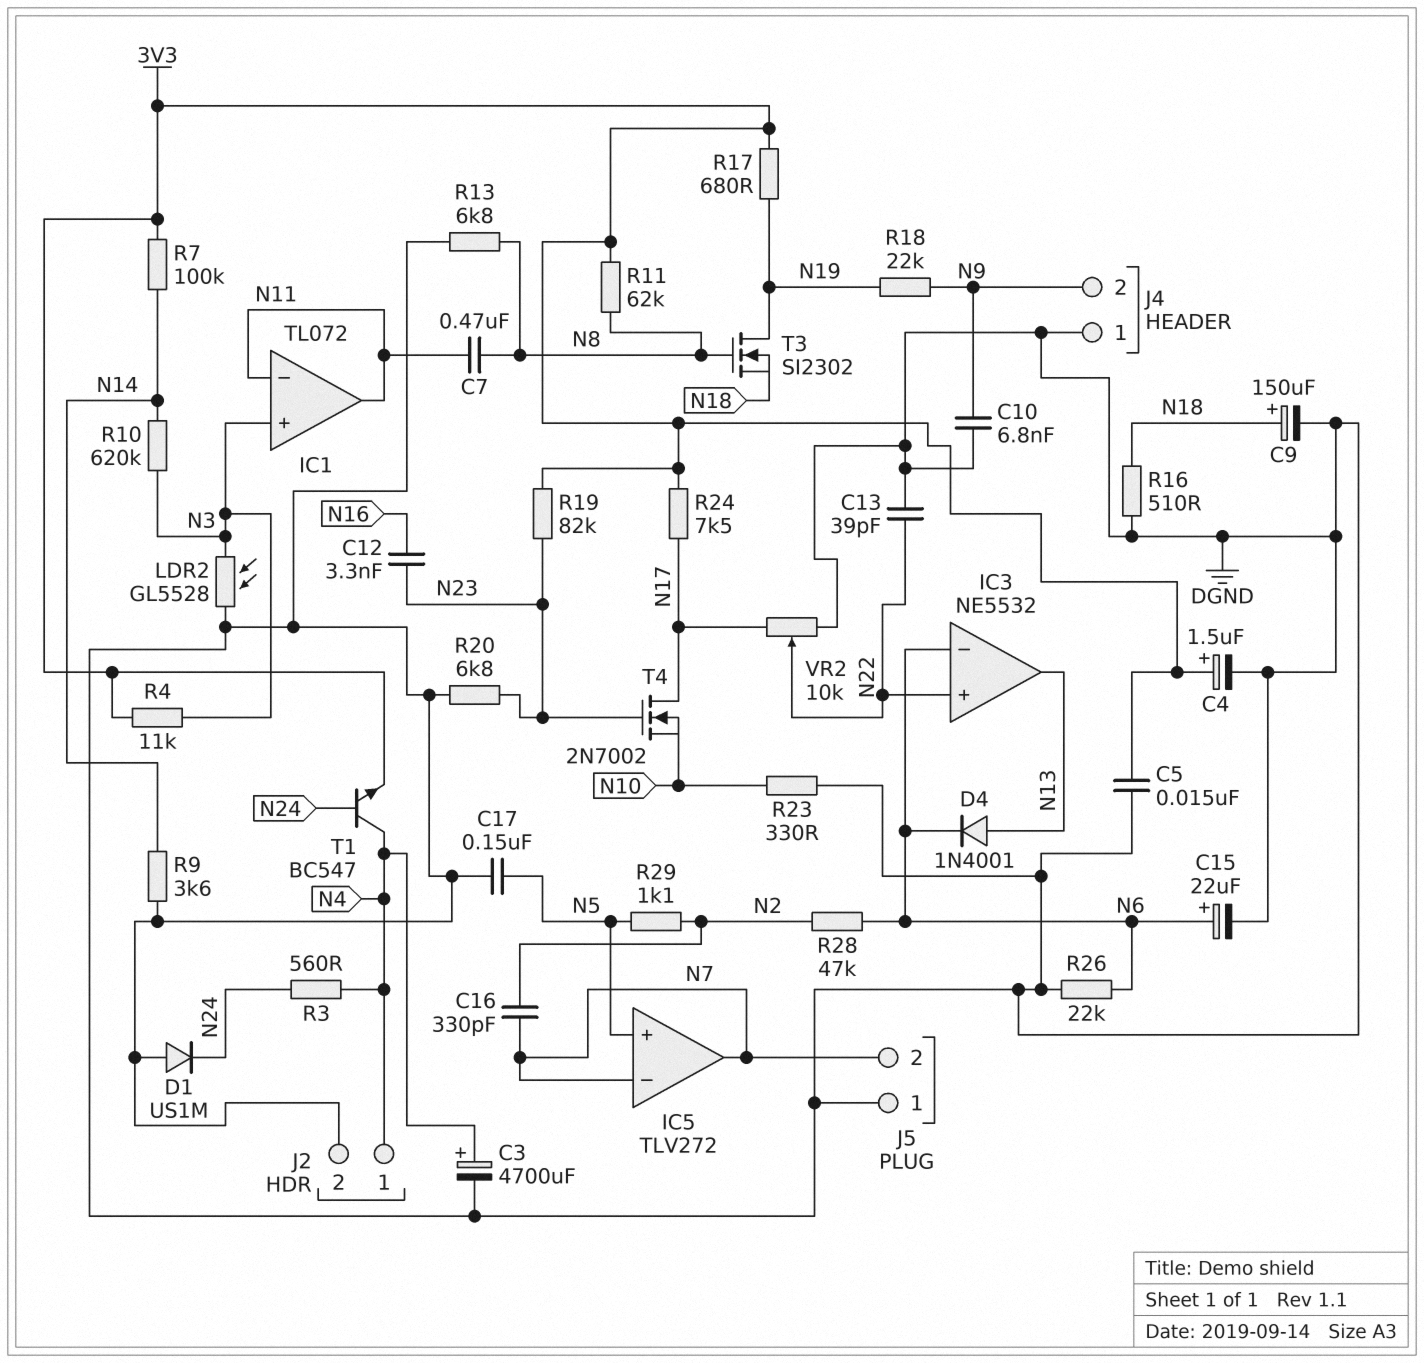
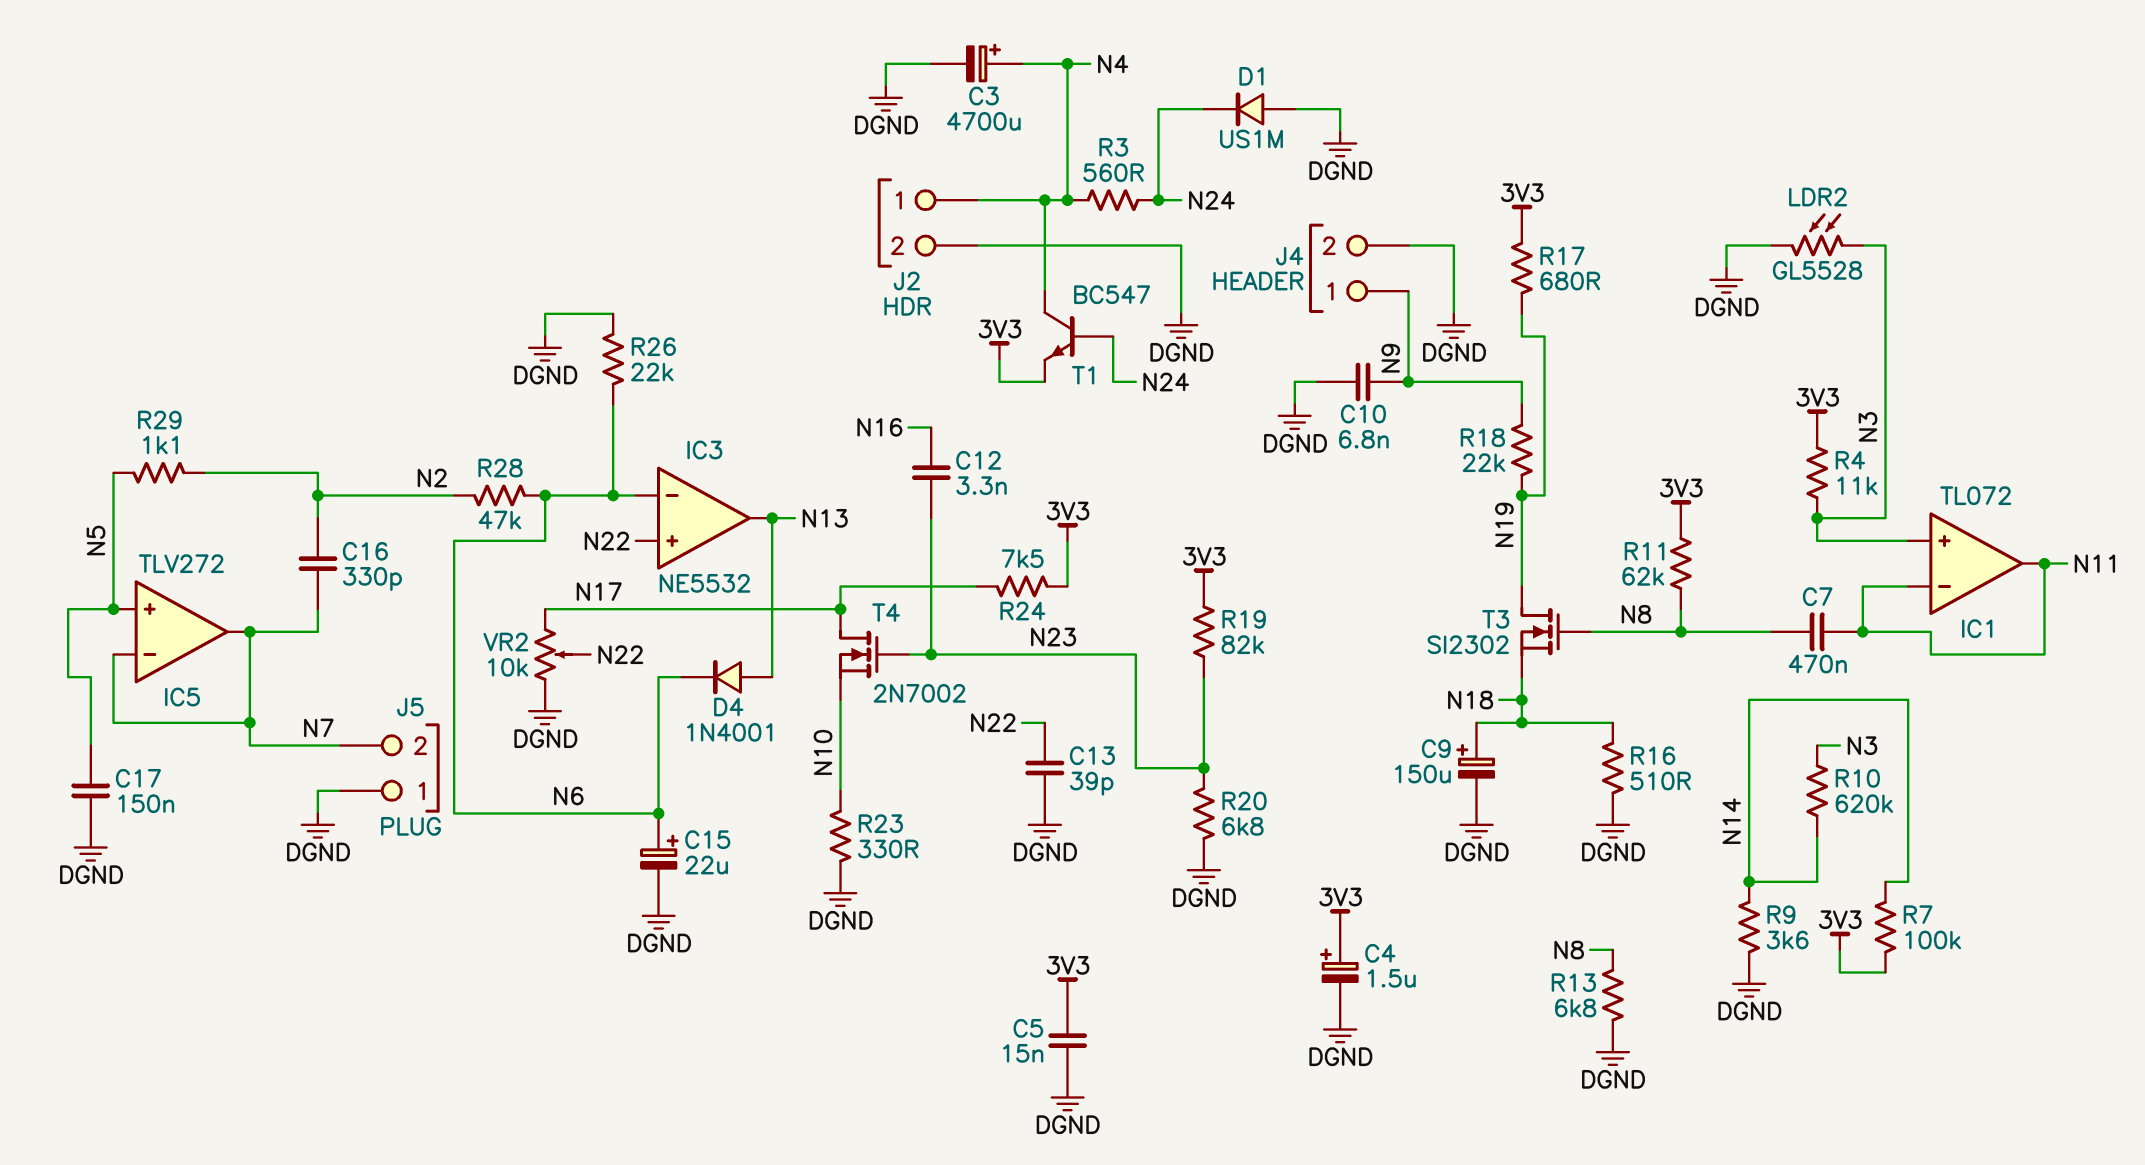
J4 pin 1: DGND -> N9
J4 pin 2: N9 -> DGND

